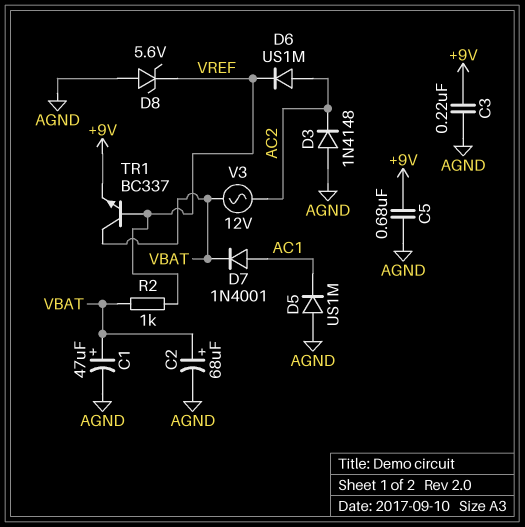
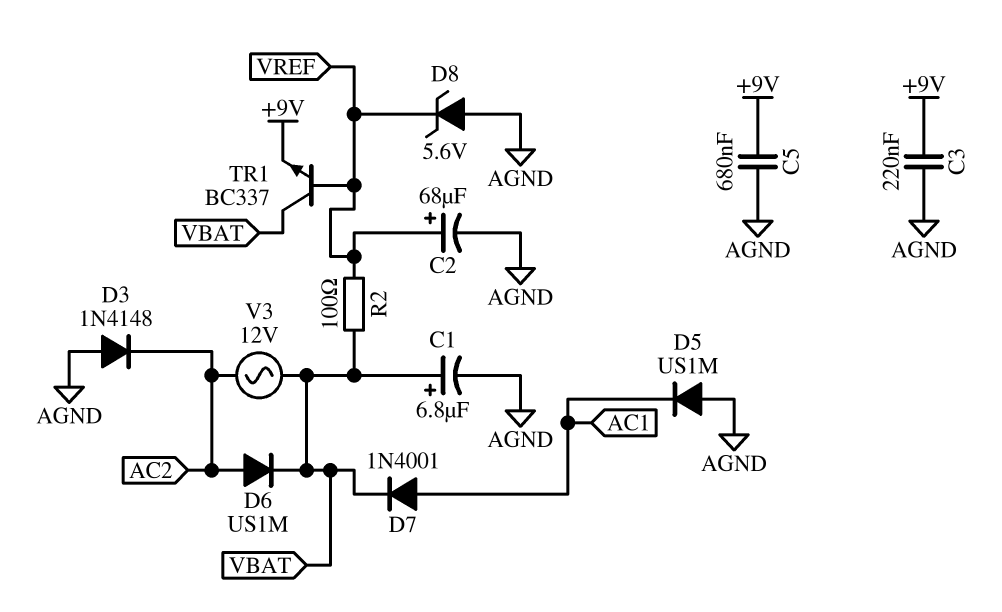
C1: 47uF (plus VBAT, minus AGND) -> 6.8uF (plus VBAT, minus AGND)
C2: 68uF (plus VBAT, minus AGND) -> 68uF (plus VREF, minus AGND)
D6: diode US1M (A AC2, K VREF) -> diode US1M (A AC2, K VBAT)
R2: 1k (VBAT, VREF) -> 100 (VBAT, VREF)

